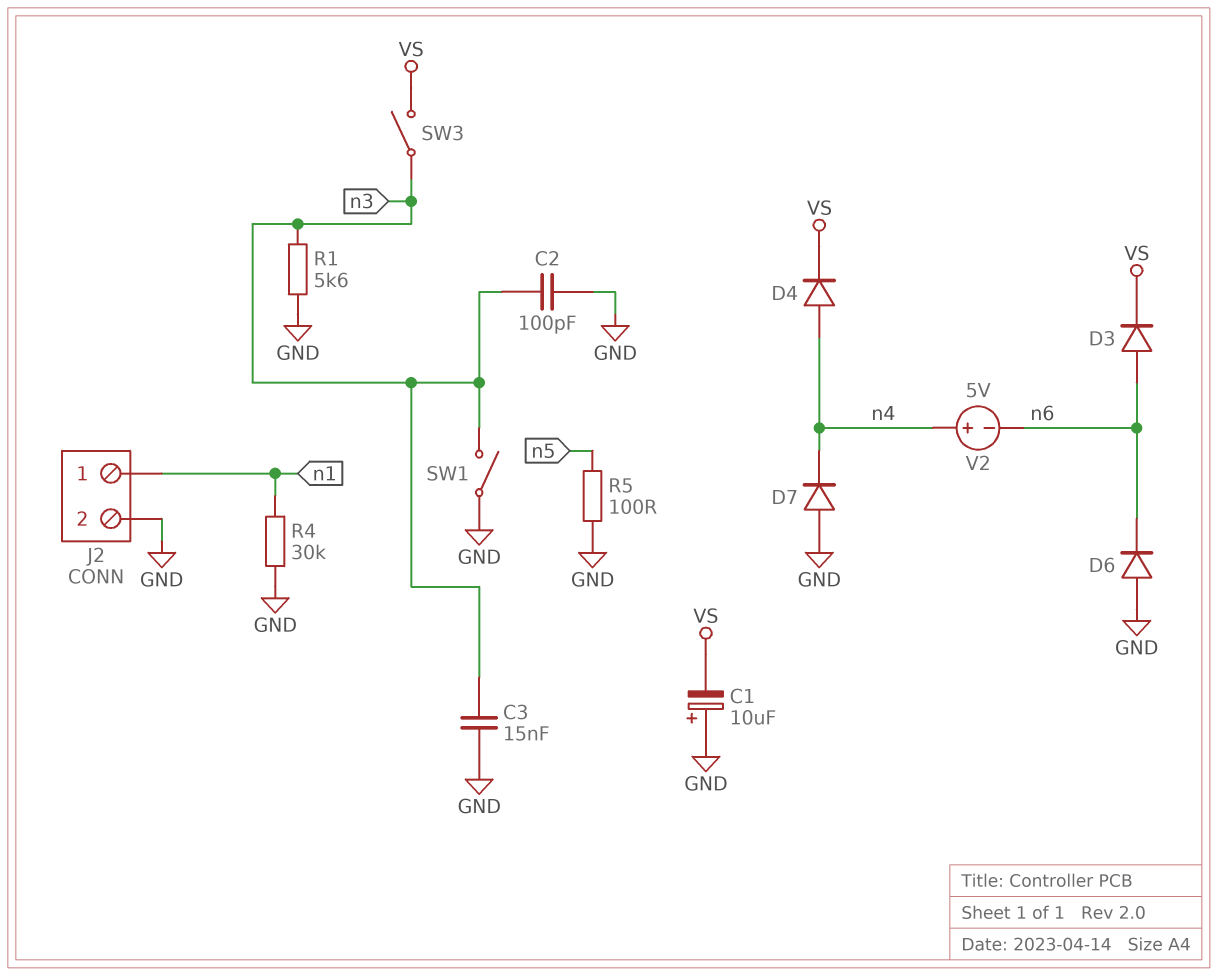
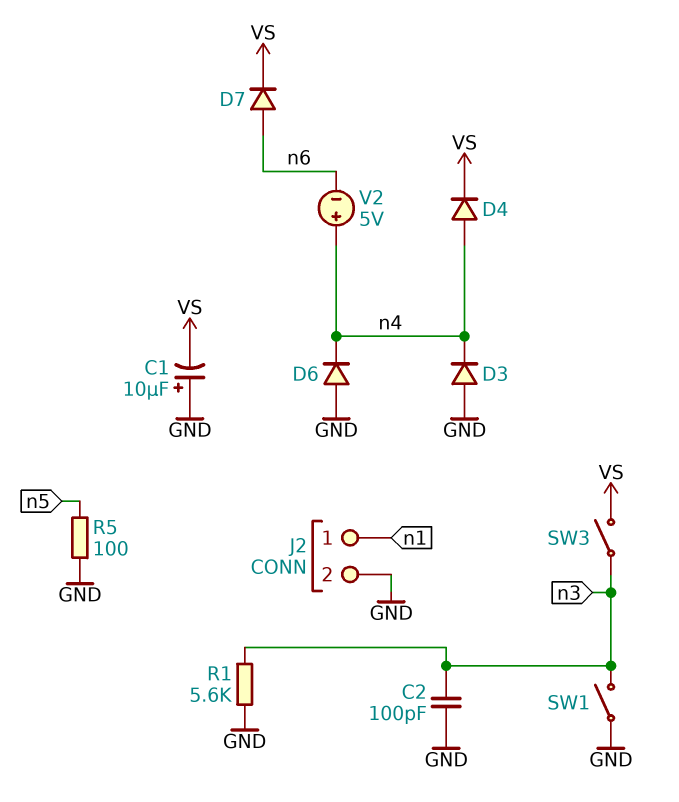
C3: 15nF (GND, n3) -> none
D3: diode (A n6, K VS) -> diode (A GND, K n4)
D6: diode (A GND, K n6) -> diode (A GND, K n4)
D7: diode (A GND, K n4) -> diode (A n6, K VS)
R4: 30k (GND, n1) -> none

